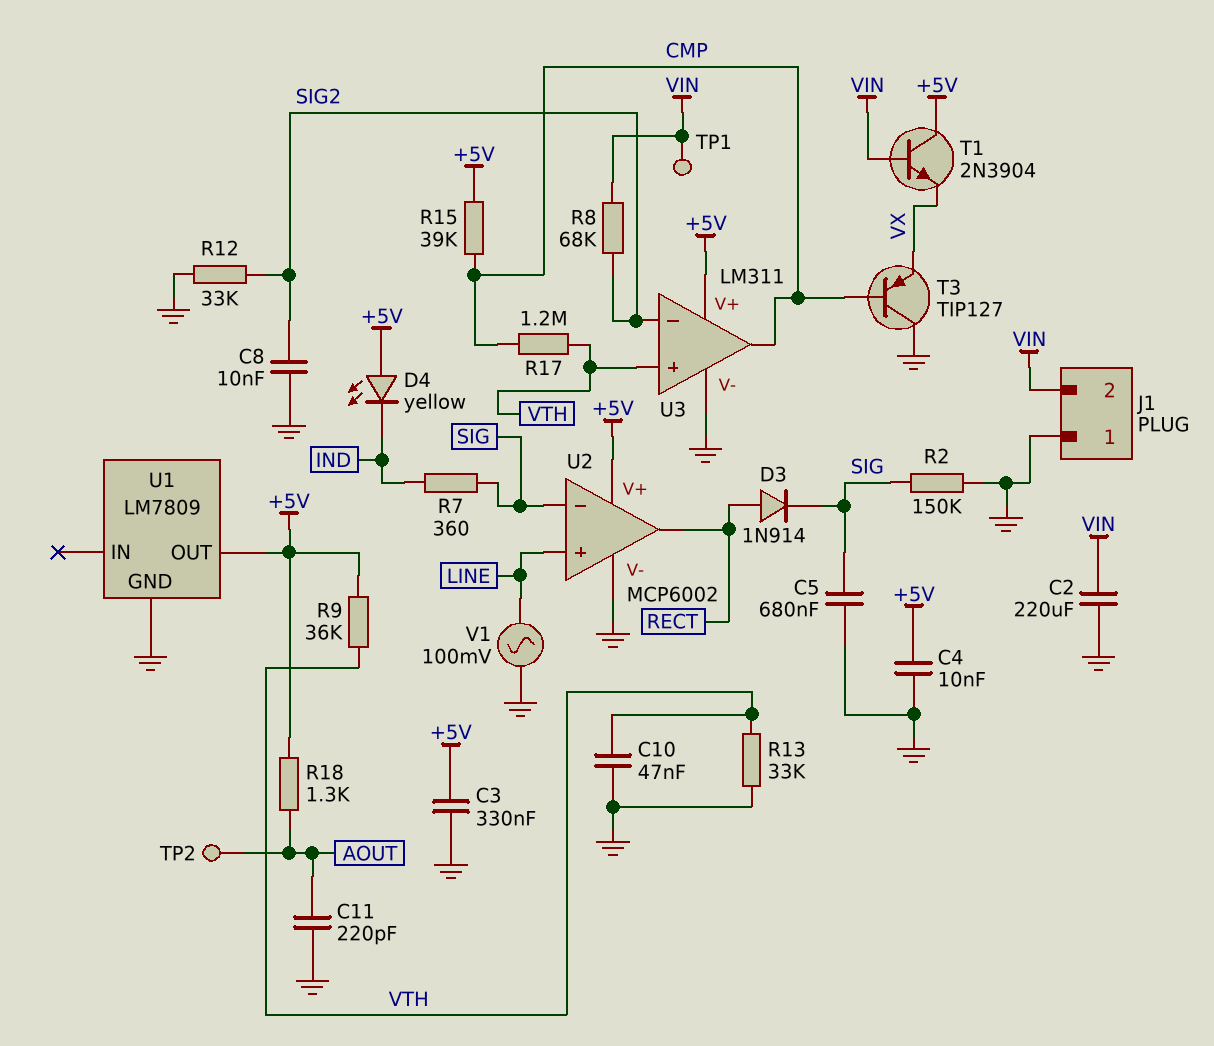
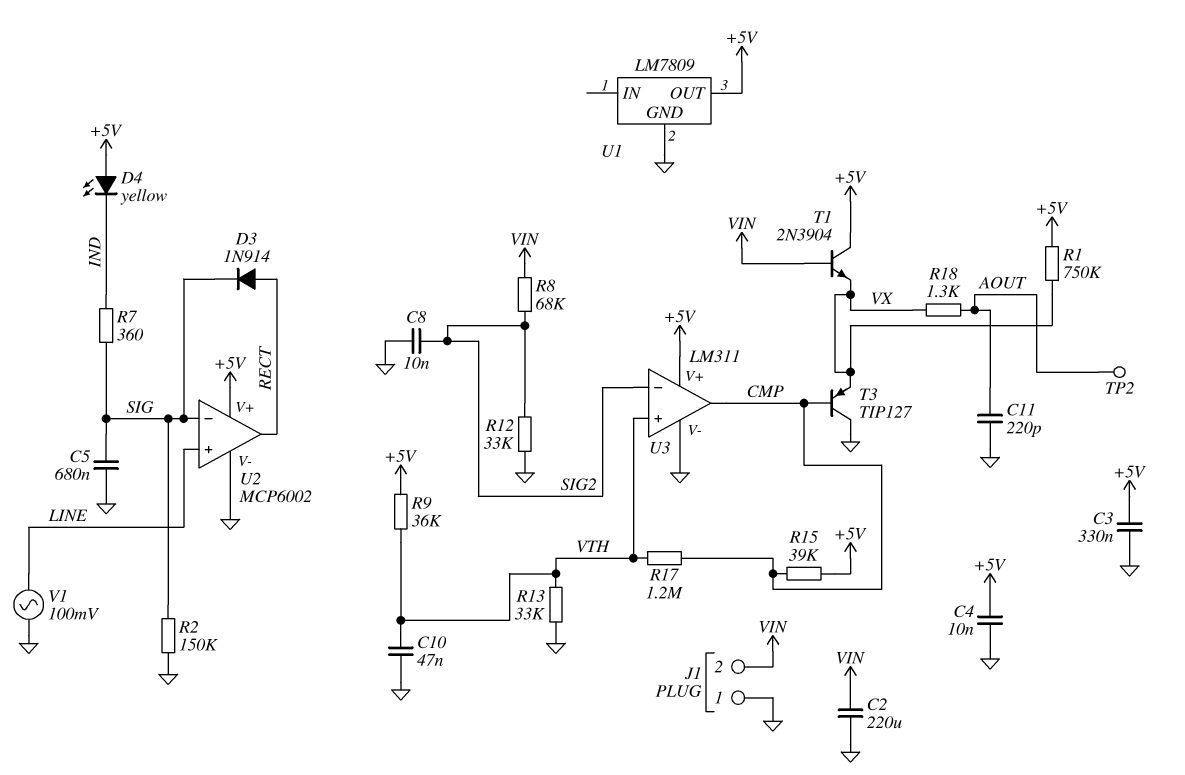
R1: none -> 750k (+5V, VX)
R18: 1.3k (+5V, AOUT) -> 1.3k (AOUT, VX)
TP1: test point (VIN) -> none

